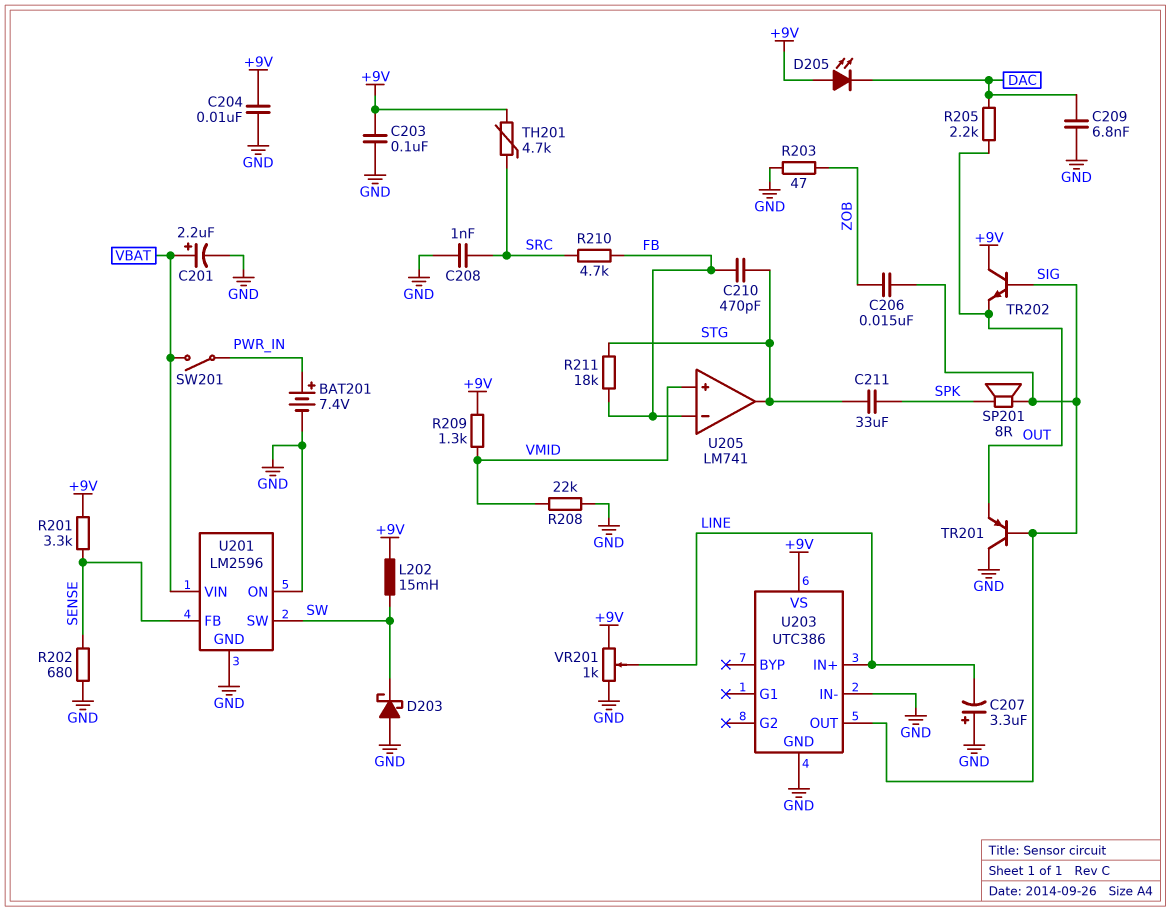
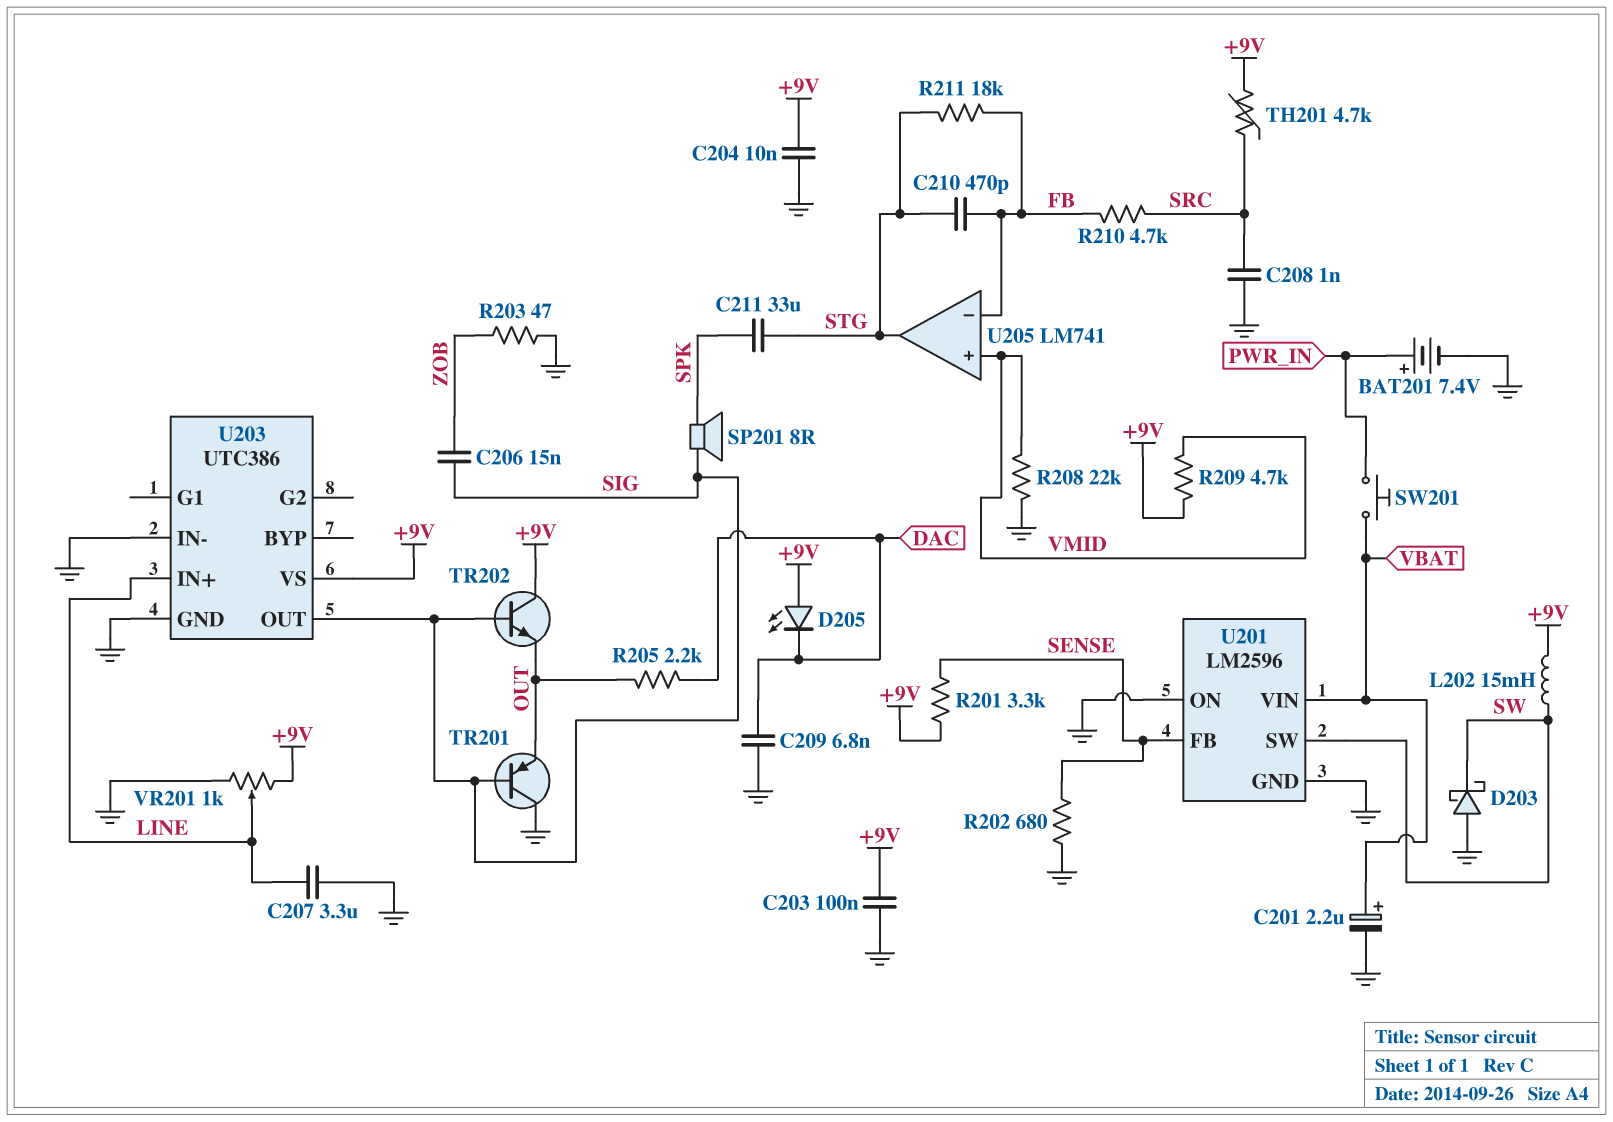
C207: 3.3uF (plus GND, minus LINE) -> 3.3uF (GND, LINE)
R209: 1.3k (+9V, VMID) -> 4.7k (+9V, VMID)
SW201: switch (PWR_IN, VBAT) -> button (PWR_IN, VBAT)

